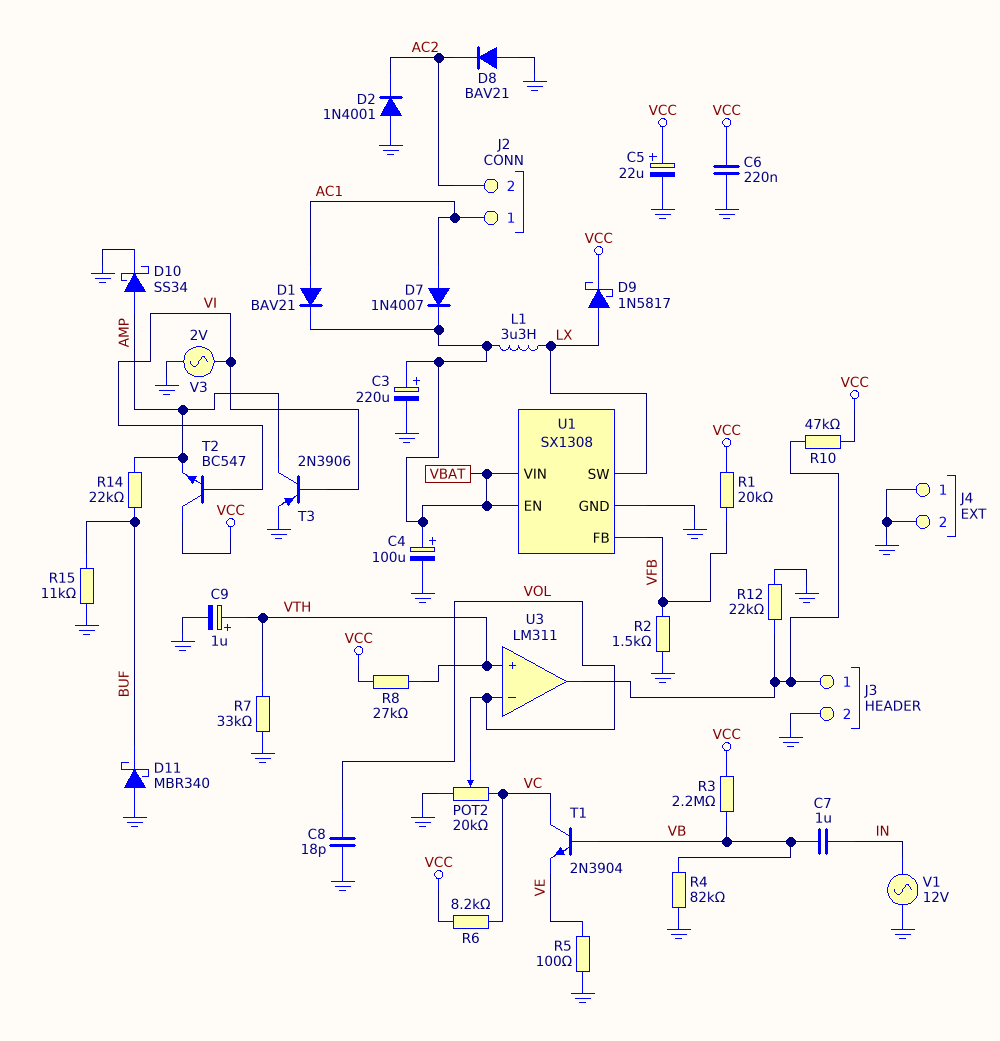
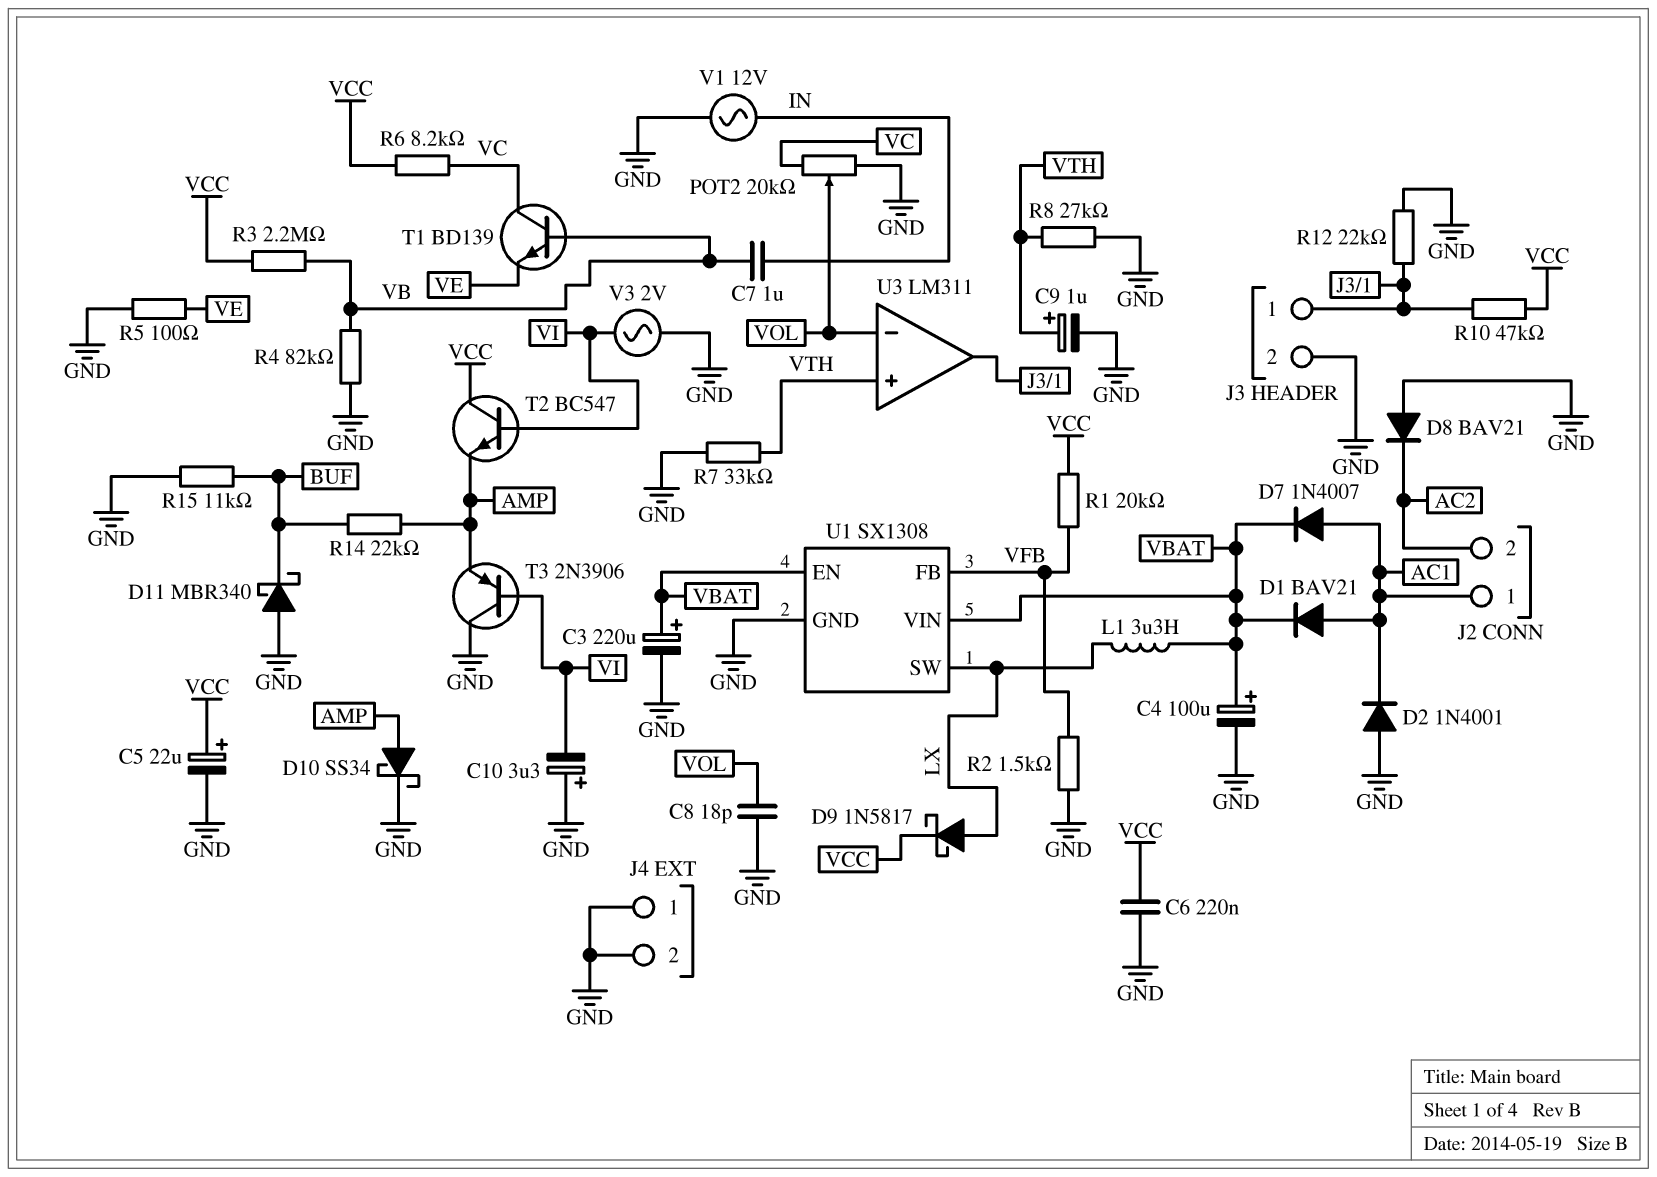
C10: none -> 3.3uF (plus GND, minus VI)
D2: diode 1N4001 (A GND, K AC2) -> diode 1N4001 (A GND, K AC1)
R8: 27k (VCC, VTH) -> 27k (GND, VTH)
T1: NPN 2N3904 (B VB, C VC, E VE) -> NPN BD139 (B VB, C VC, E VE)
T3: PNP 2N3906 (B VI, C AMP, E GND) -> PNP 2N3906 (B VI, C GND, E AMP)

